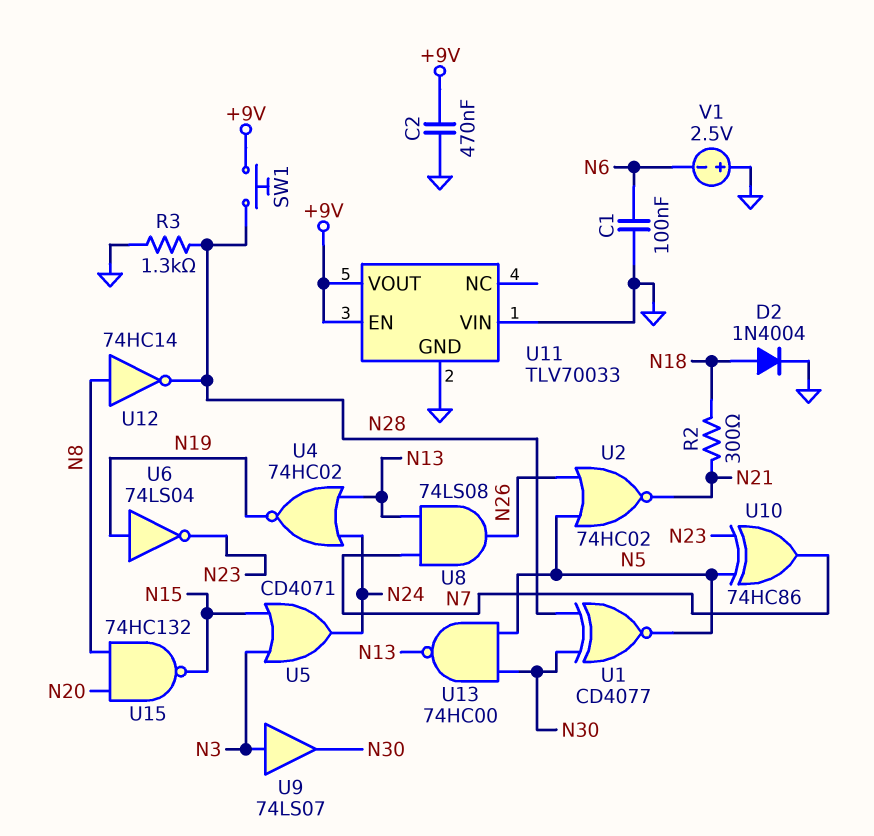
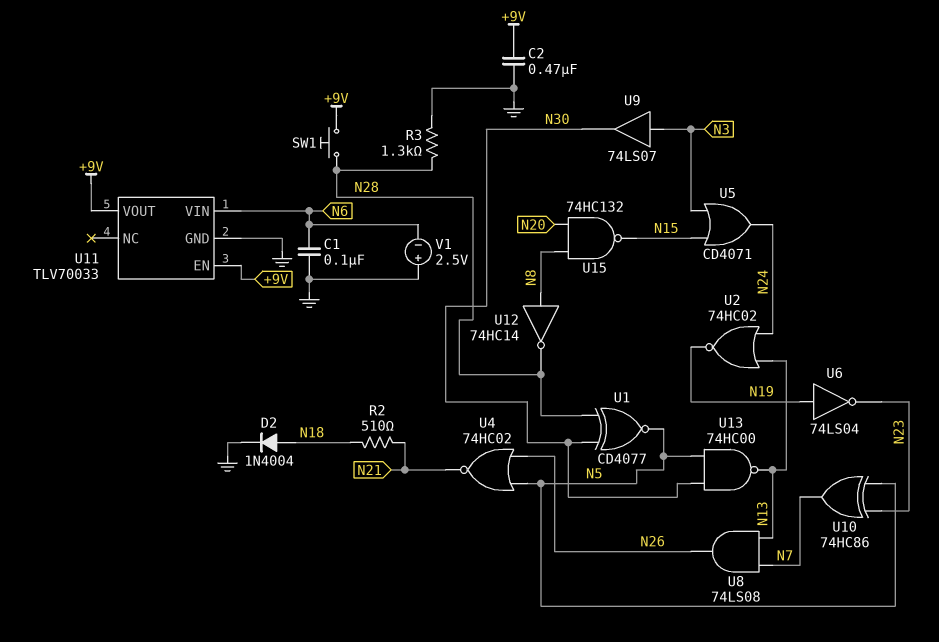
R2: 300 (N18, N21) -> 510 (N18, N21)
U2: NOR 74HC02 (in N5, in N26, out N21) -> NOR 74HC02 (in N13, in N24, out N19)
U4: NOR 74HC02 (in N13, in N24, out N19) -> NOR 74HC02 (in N5, in N26, out N21)
U11 pin VIN: GND -> N6

